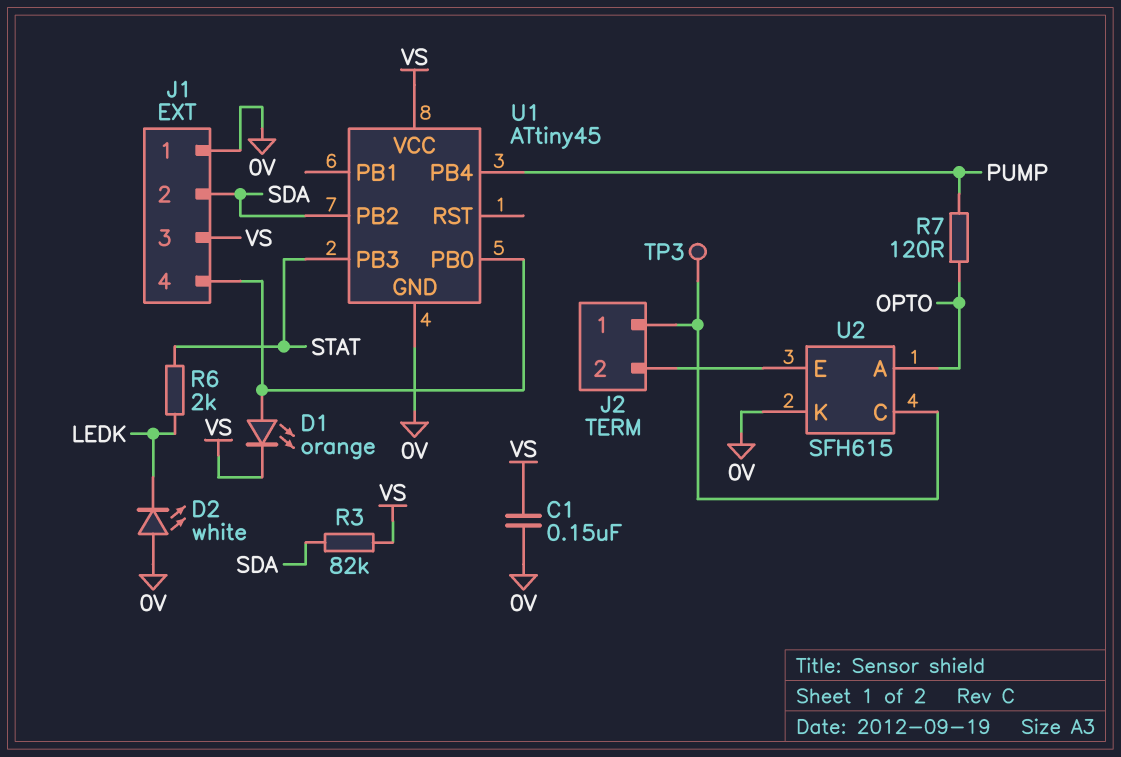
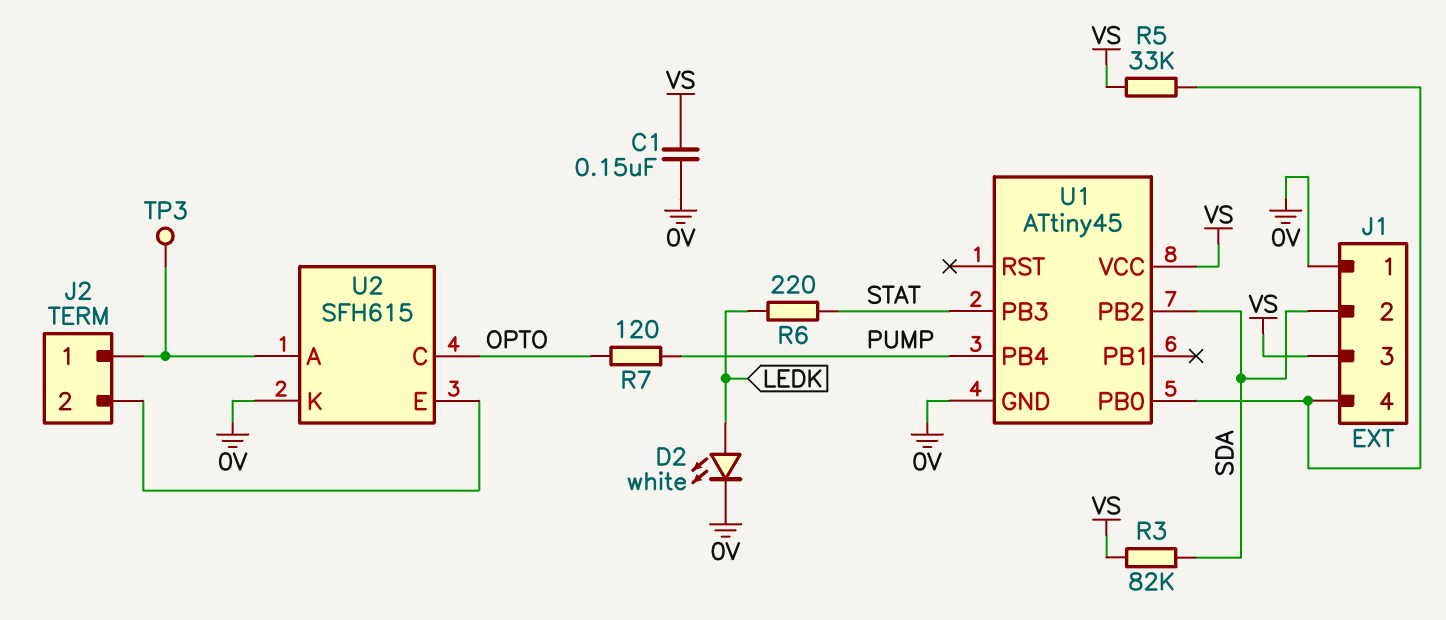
D1: LED orange (A J1/4, K VS) -> none
D2: LED white (A 0V, K LEDK) -> LED white (A LEDK, K 0V)
R5: none -> 33k (J1/4, VS)
R6: 2k (LEDK, STAT) -> 220 (LEDK, STAT)
U2 pin A: OPTO -> J2/1
U2 pin C: J2/1 -> OPTO

